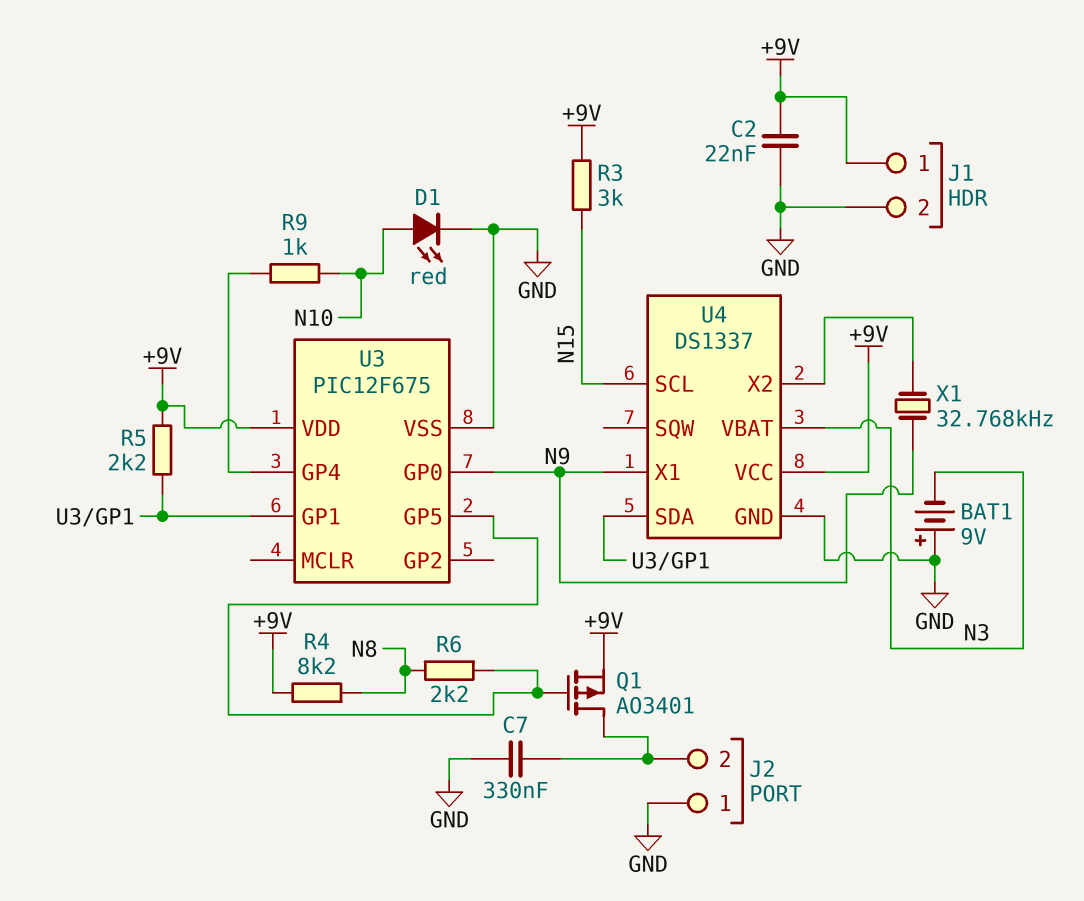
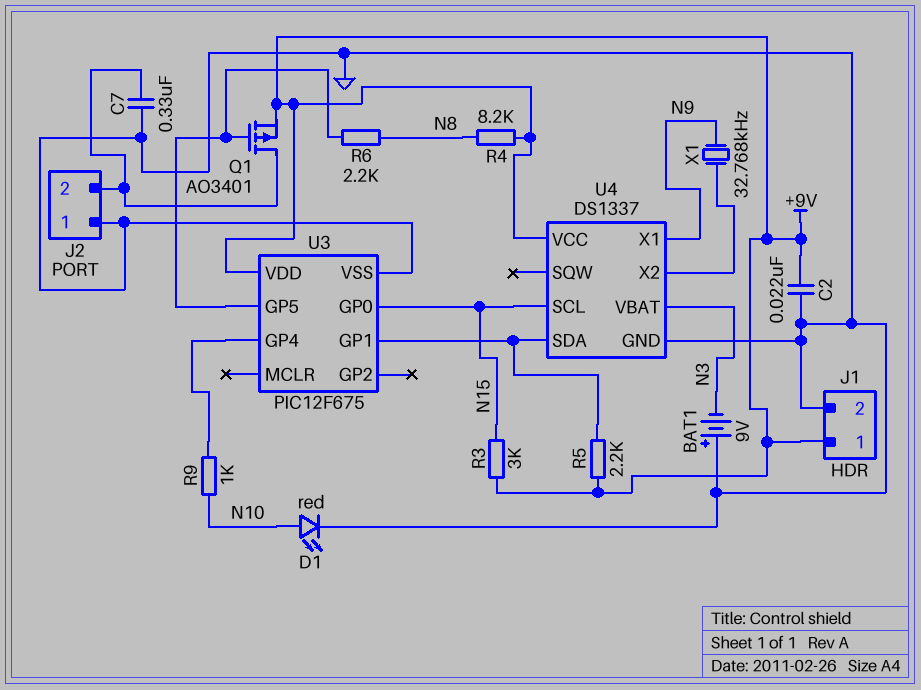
U3 pin GP0: N9 -> N15

